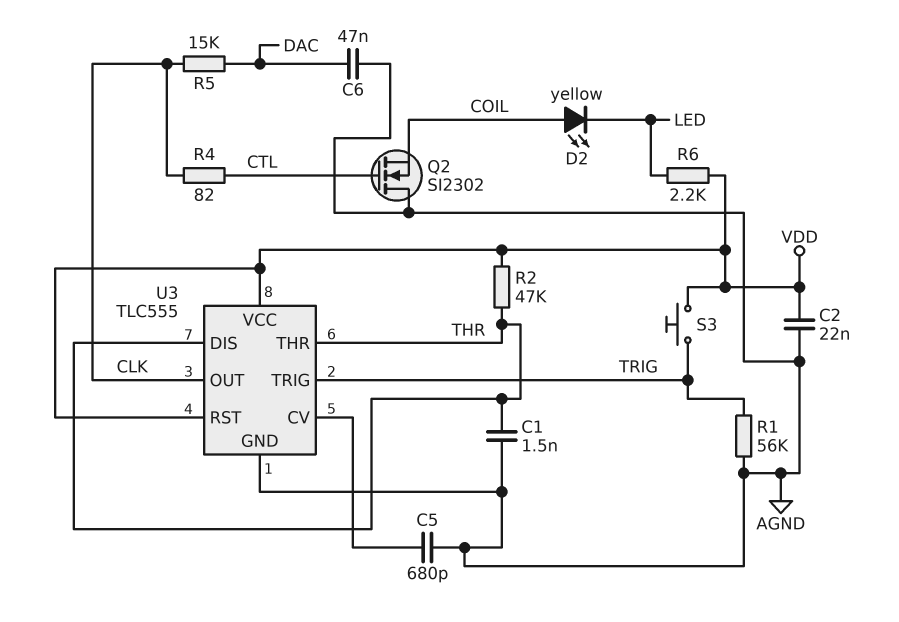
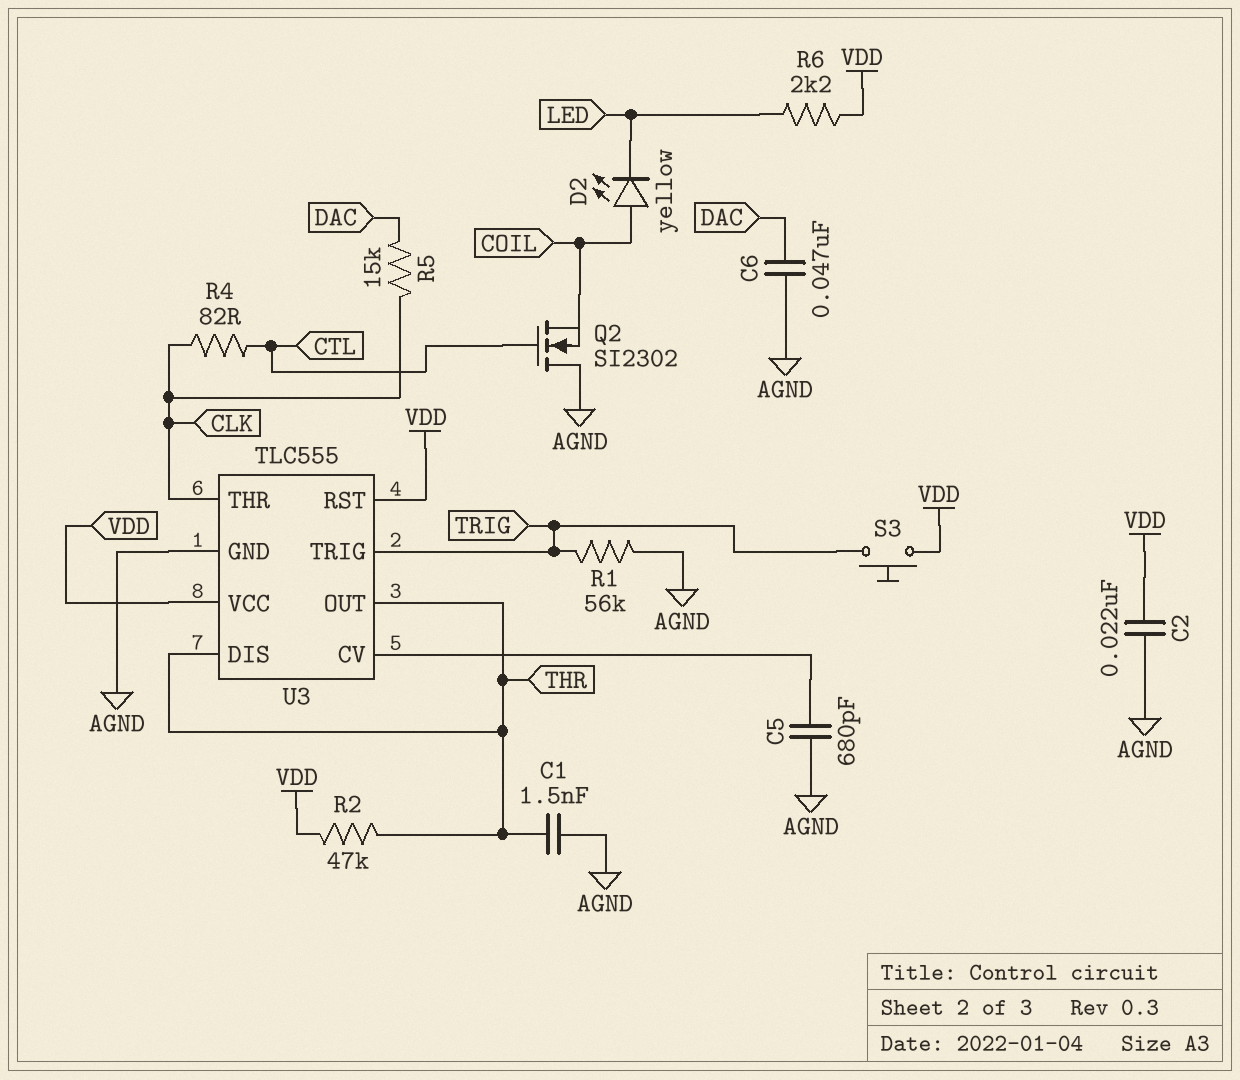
U3 pin OUT: CLK -> THR
U3 pin THR: THR -> CLK

